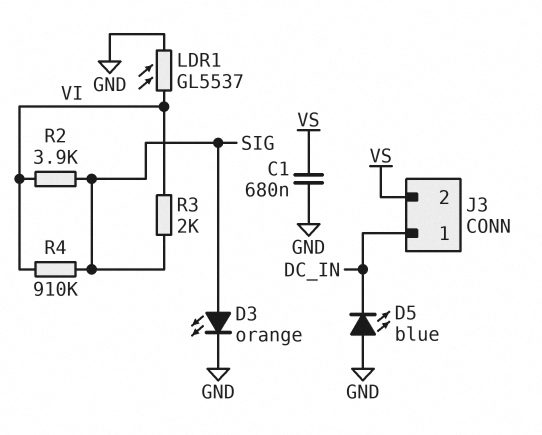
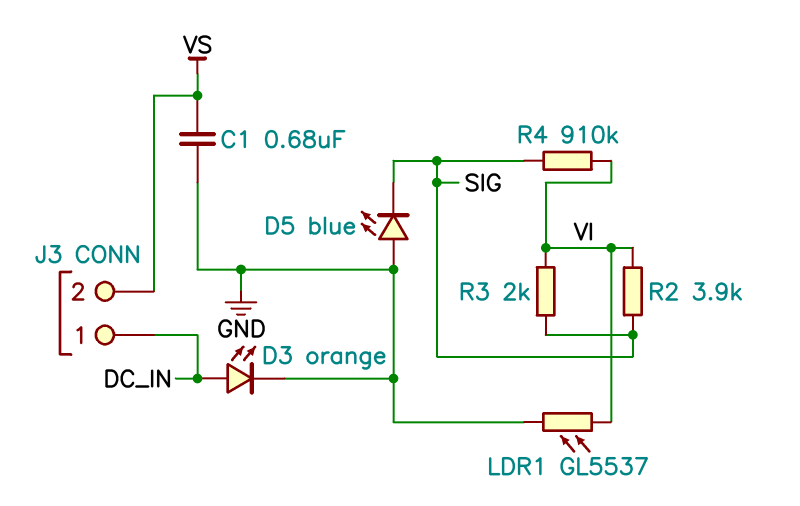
D3: LED orange (A SIG, K GND) -> LED orange (A DC_IN, K GND)
D5: LED blue (A GND, K DC_IN) -> LED blue (A GND, K SIG)

